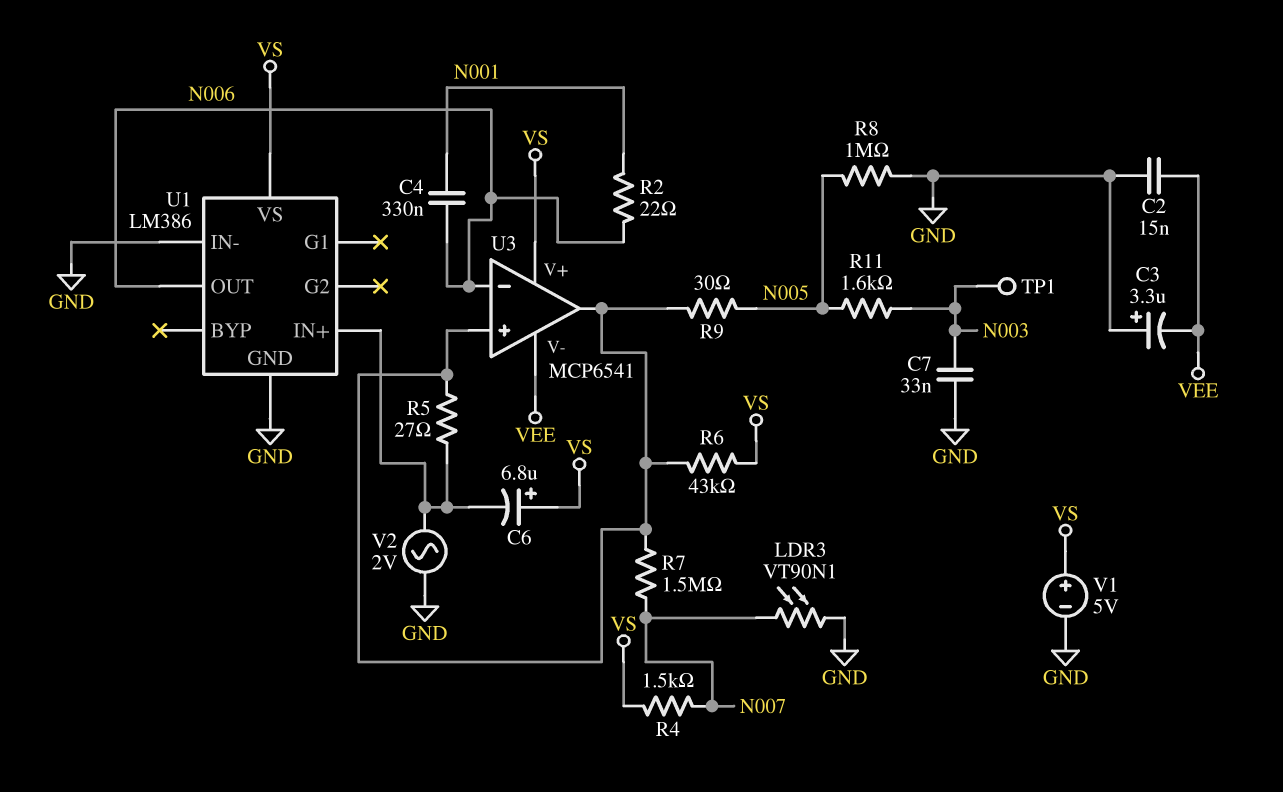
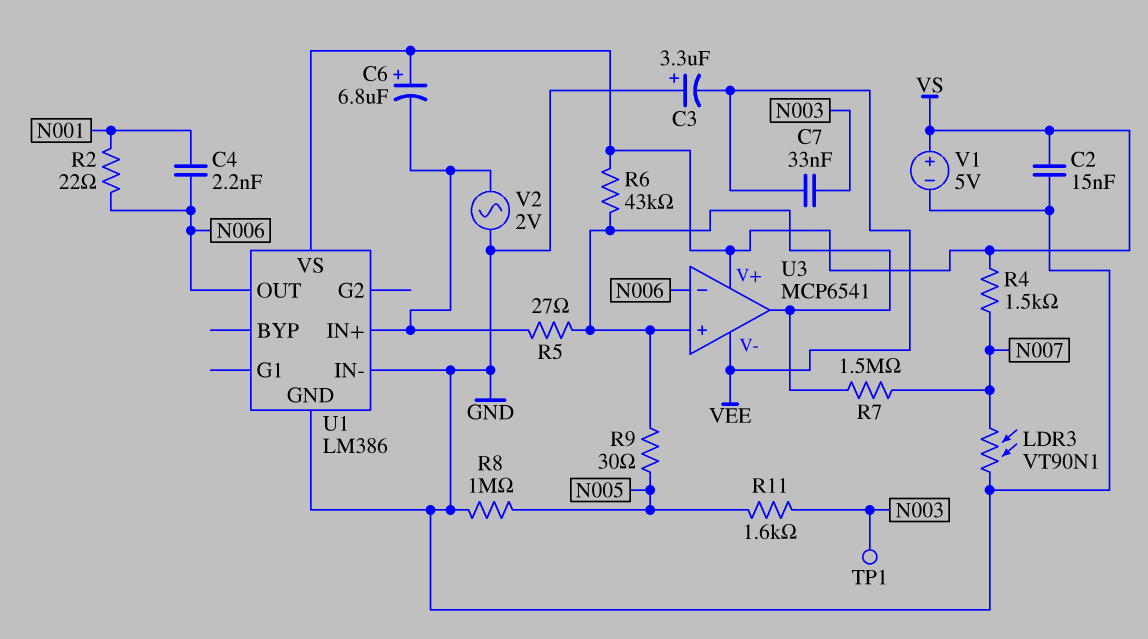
C2: 15nF (GND, VEE) -> 15nF (GND, VS)
C4: 330nF (N001, N006) -> 2.2nF (N001, N006)
C7: 33nF (GND, N003) -> 33nF (N003, VEE)

